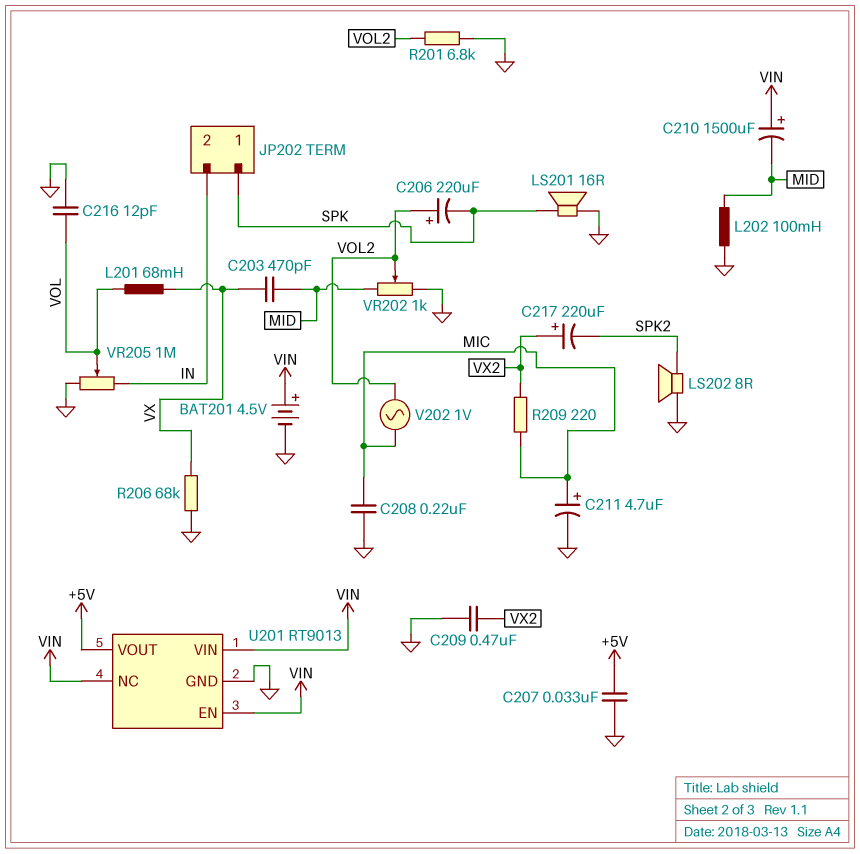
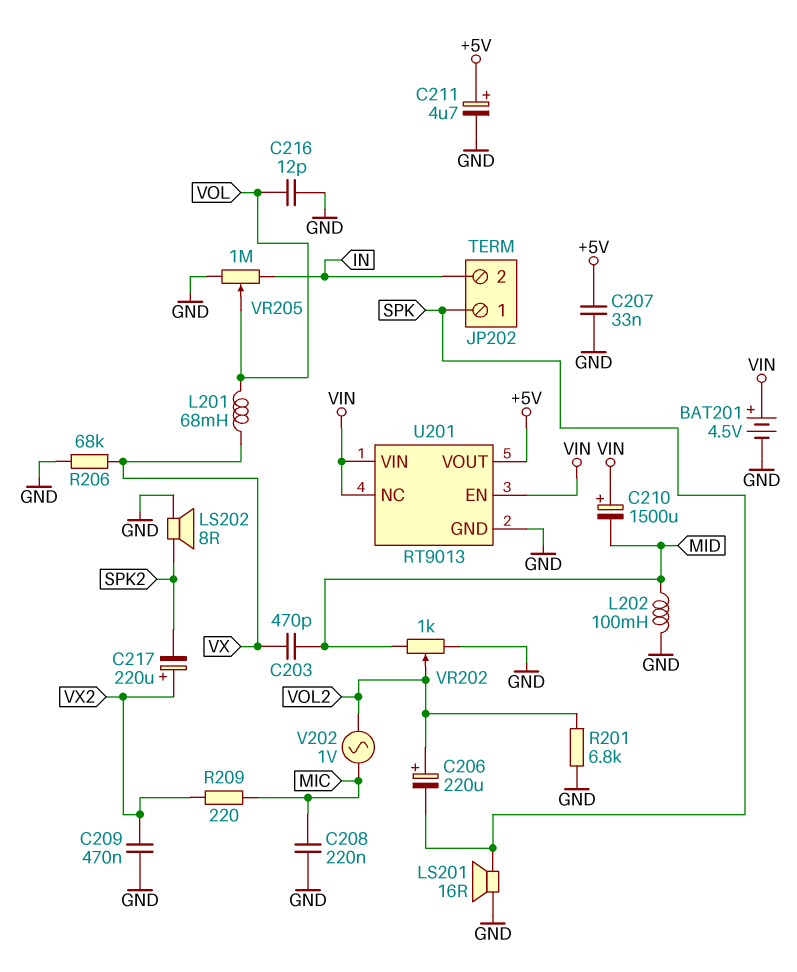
C211: 4.7uF (plus MIC, minus GND) -> 4.7uF (plus +5V, minus GND)

